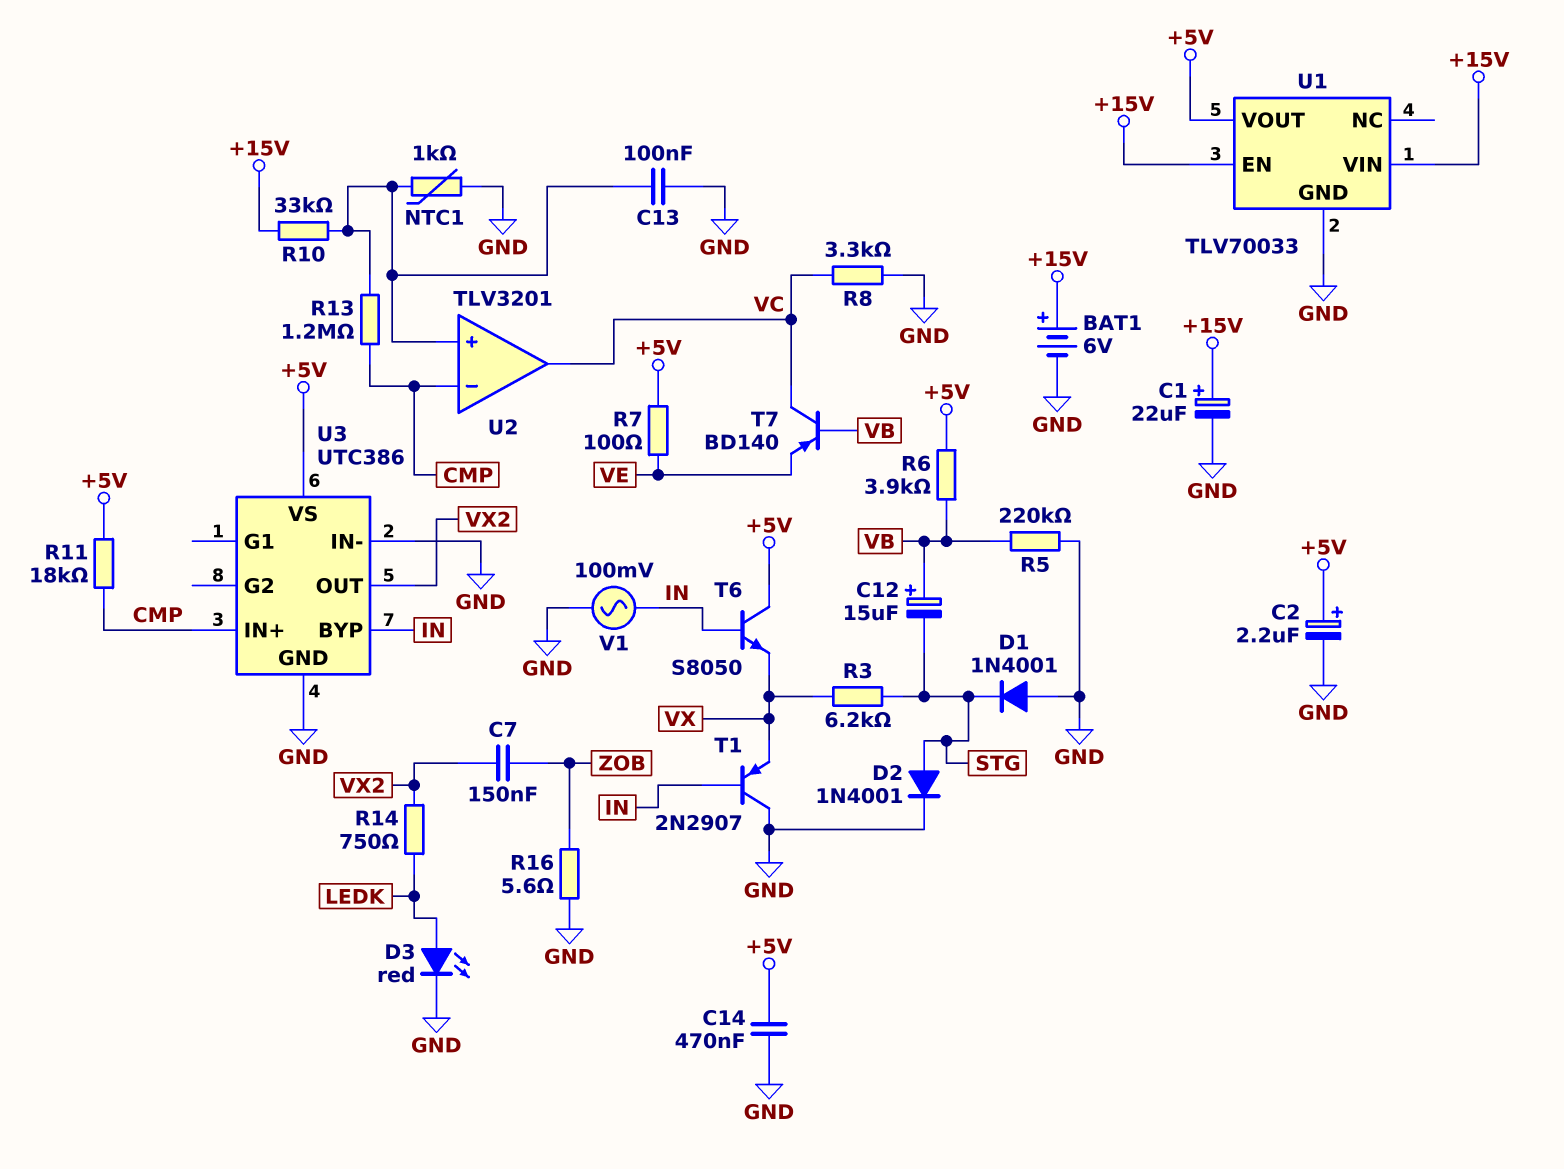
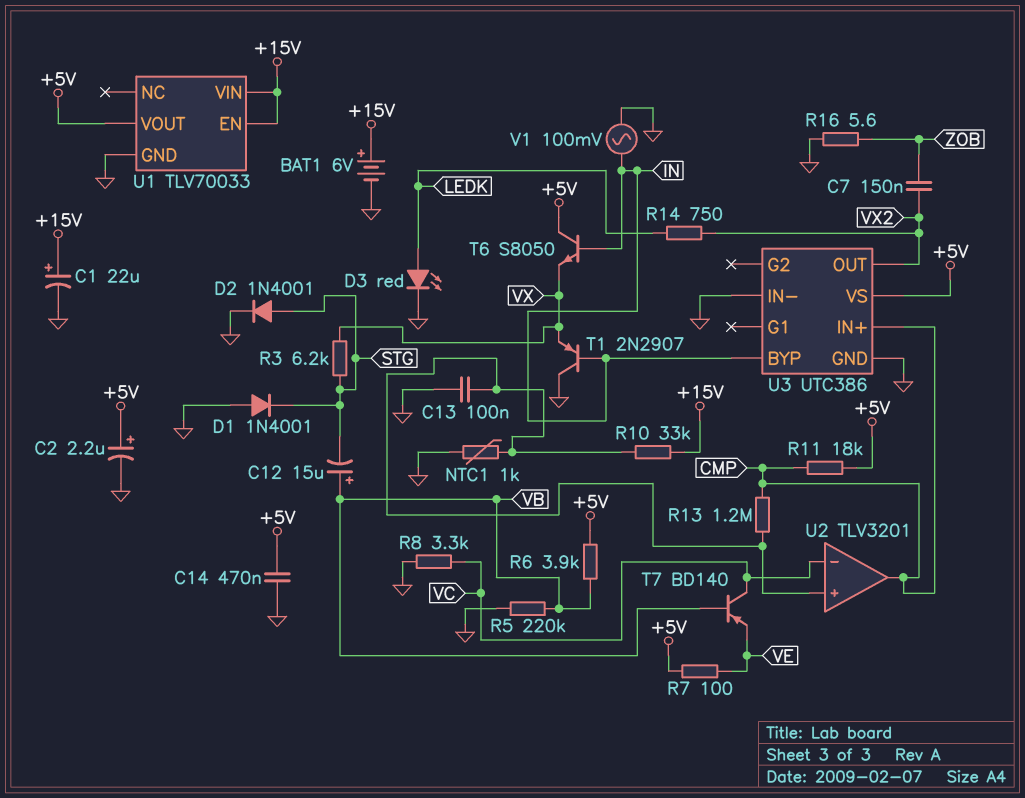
U2 pin in-: CMP -> VC
U2 pin out: VC -> CMP

